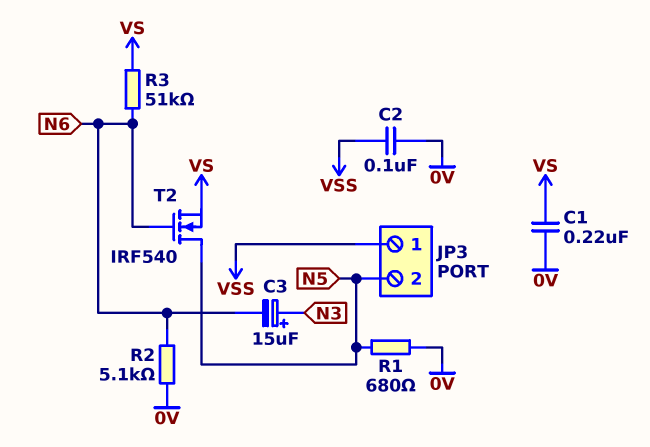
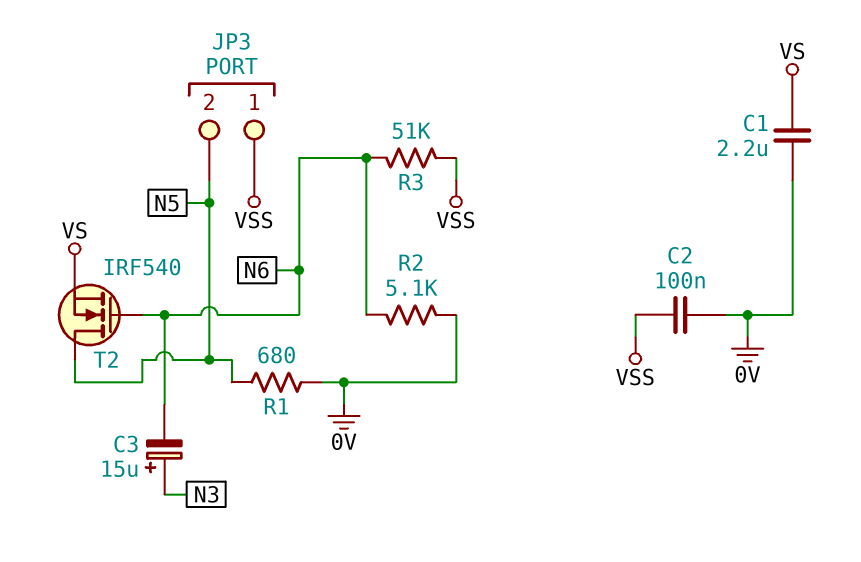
C1: 220nF (0V, VS) -> 2.2uF (0V, VS)
R3: 51k (N6, VS) -> 51k (N6, VSS)

